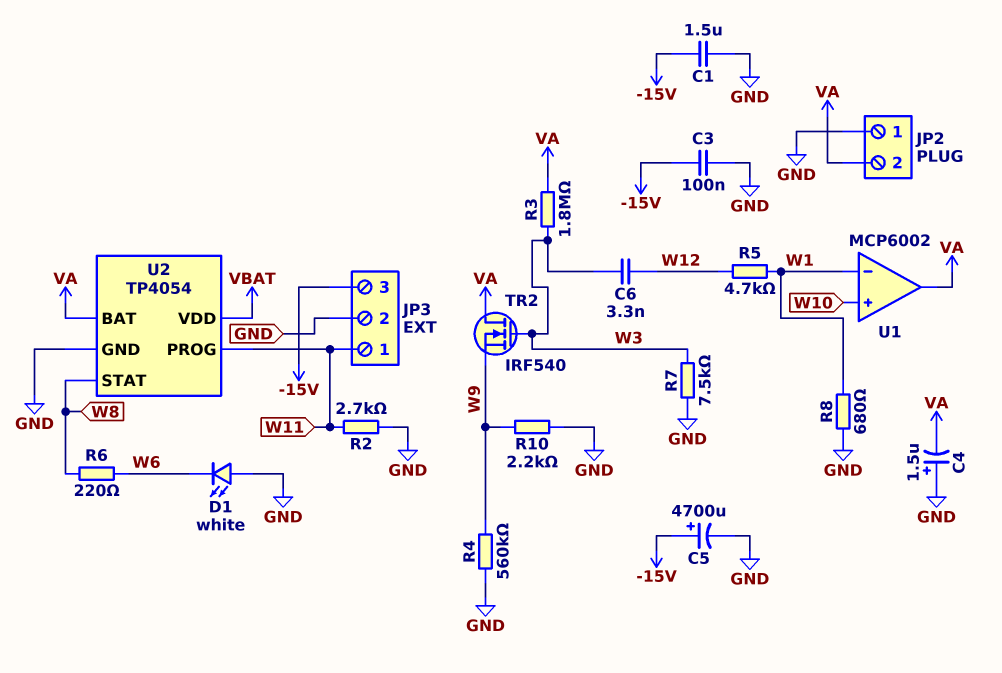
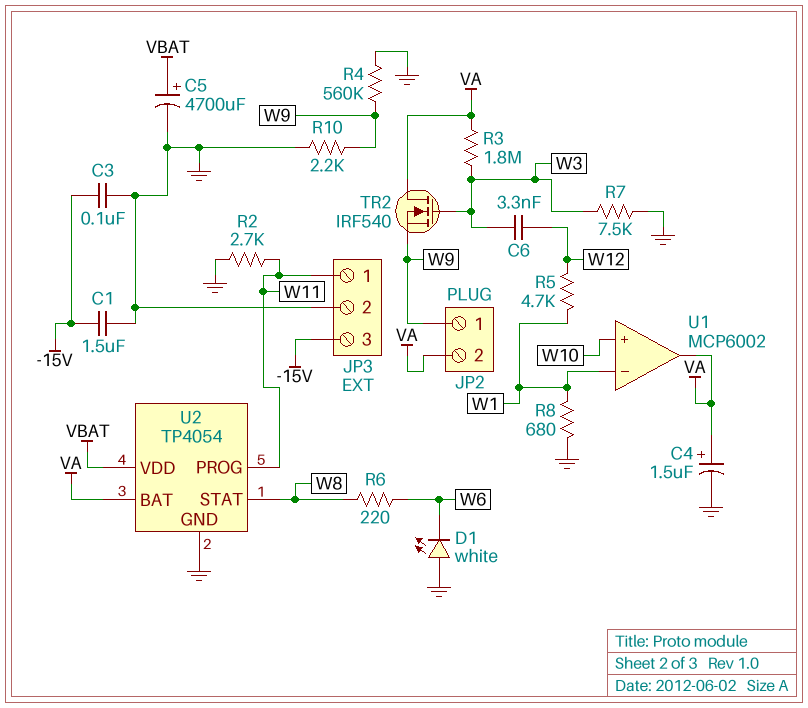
C4: 1.5uF (plus GND, minus VA) -> 1.5uF (plus VA, minus GND)
C5: 4700uF (plus -15V, minus GND) -> 4700uF (plus VBAT, minus GND)
JP2 pin 1: GND -> W9

